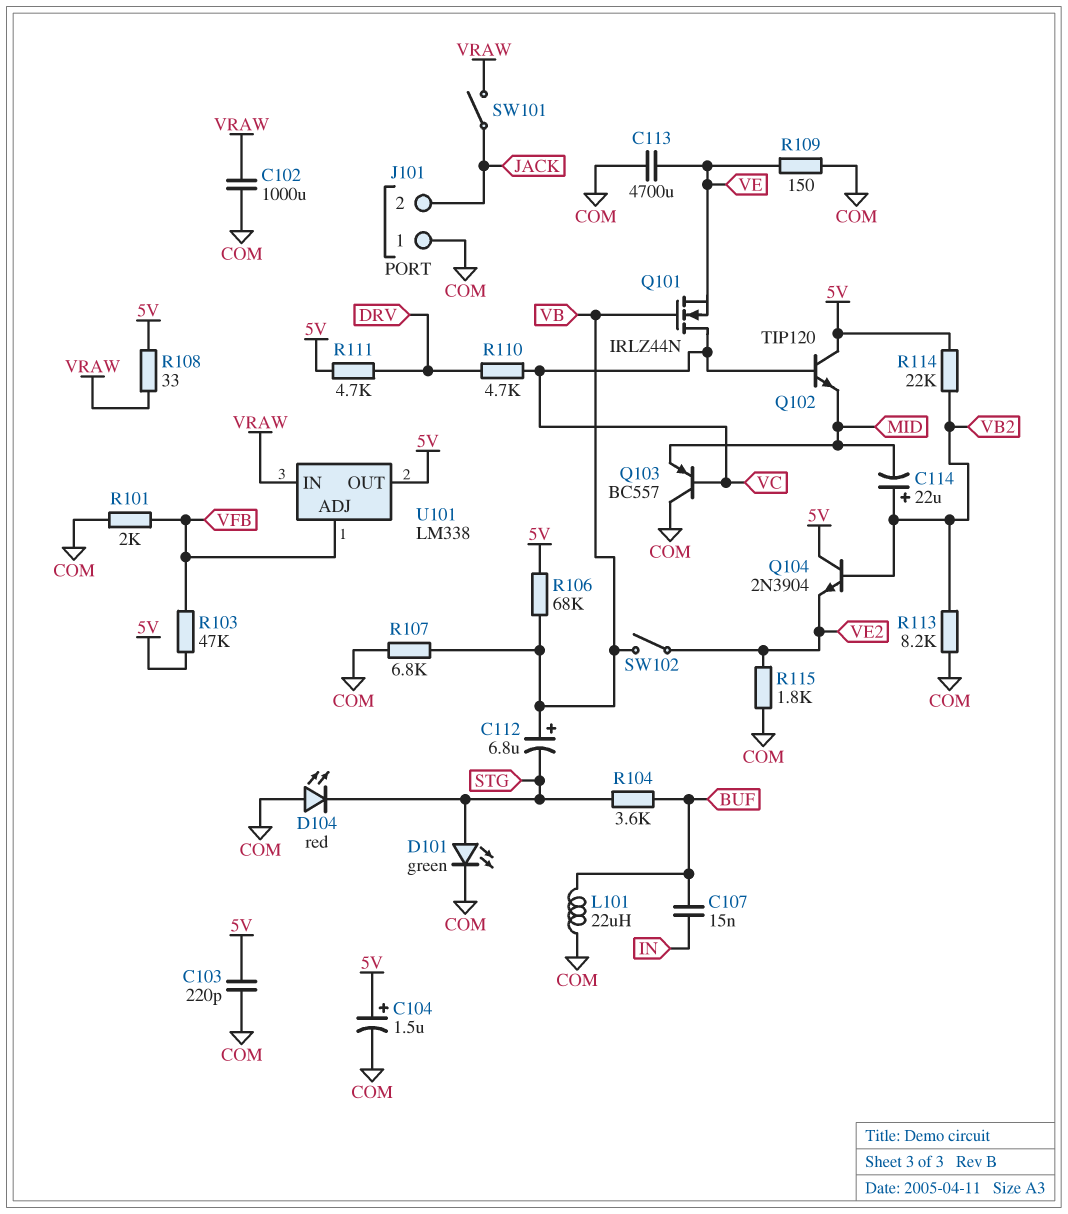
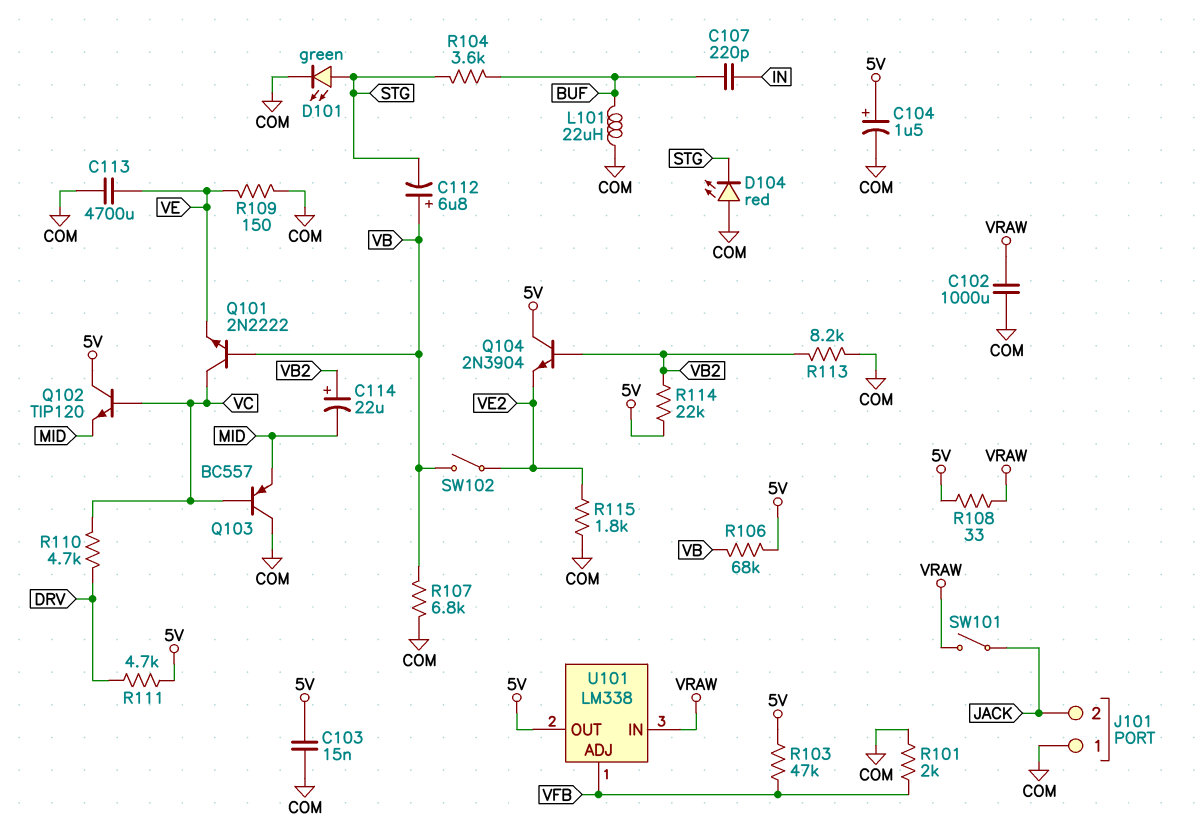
C103: 220pF (5V, COM) -> 15nF (5V, COM)
C107: 15nF (BUF, IN) -> 220pF (BUF, IN)
Q101: NMOS IRLZ44N (G VB, D VC, S VE) -> NPN 2N2222 (B VB, C VC, E VE)

